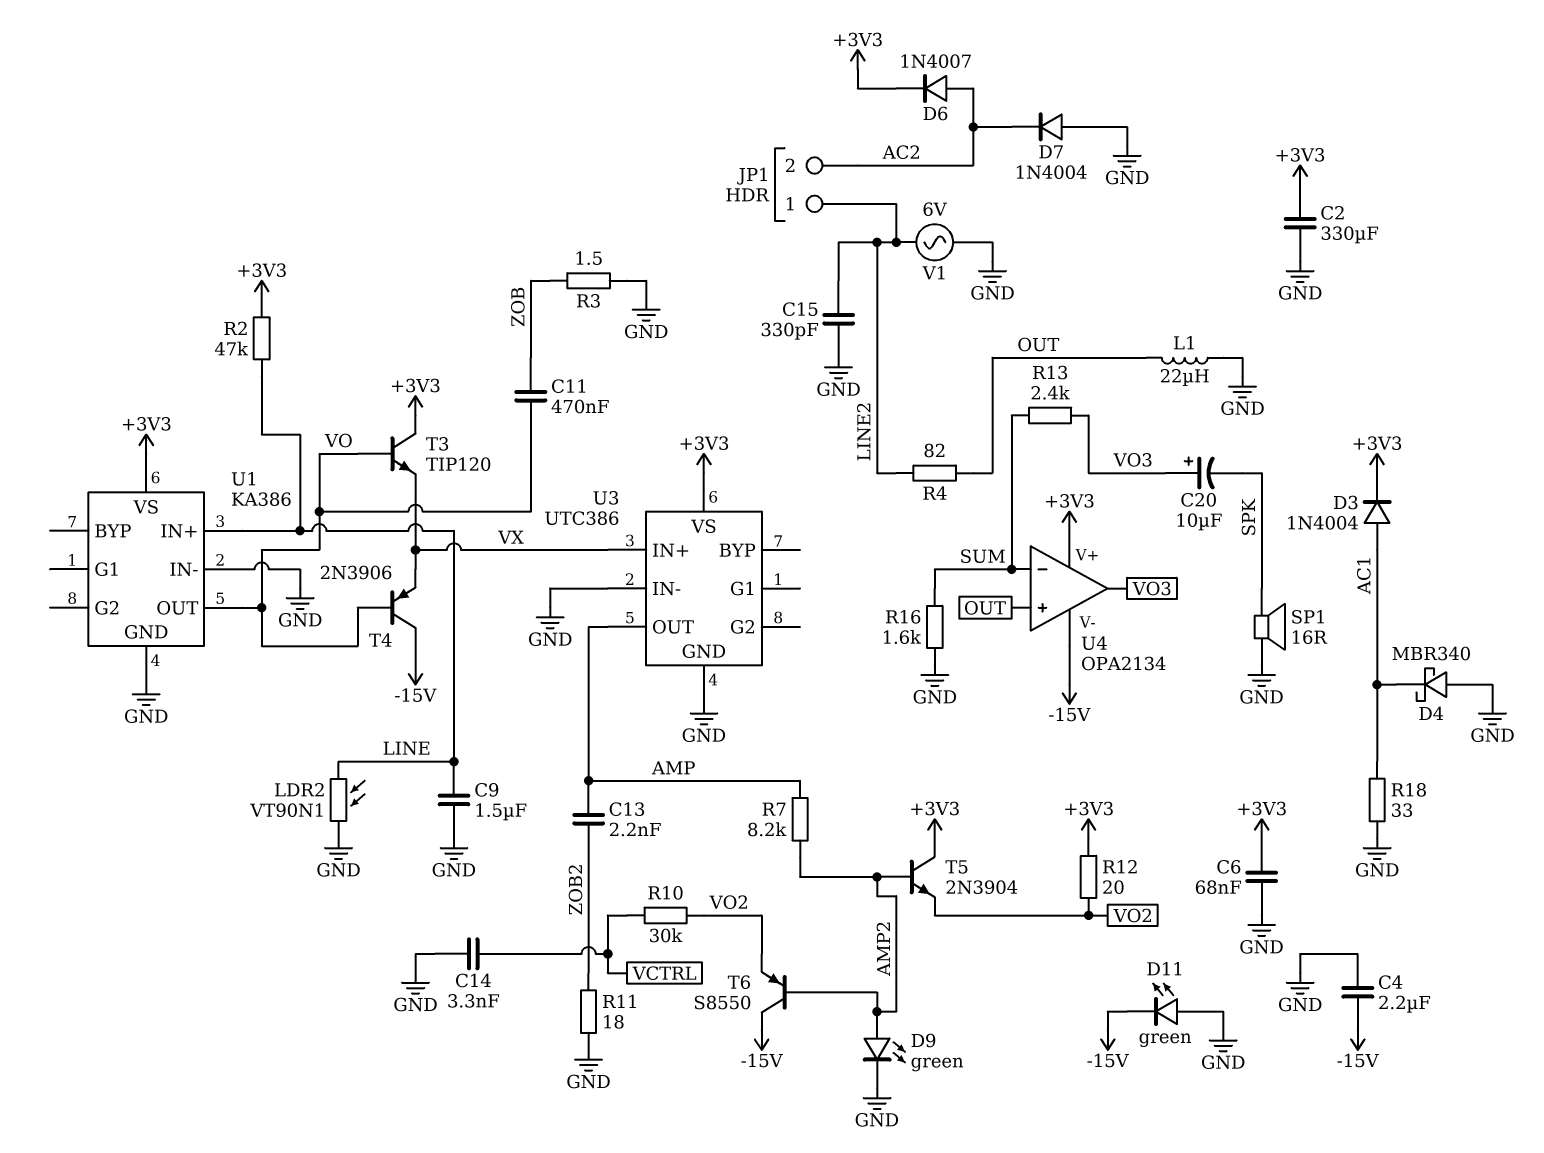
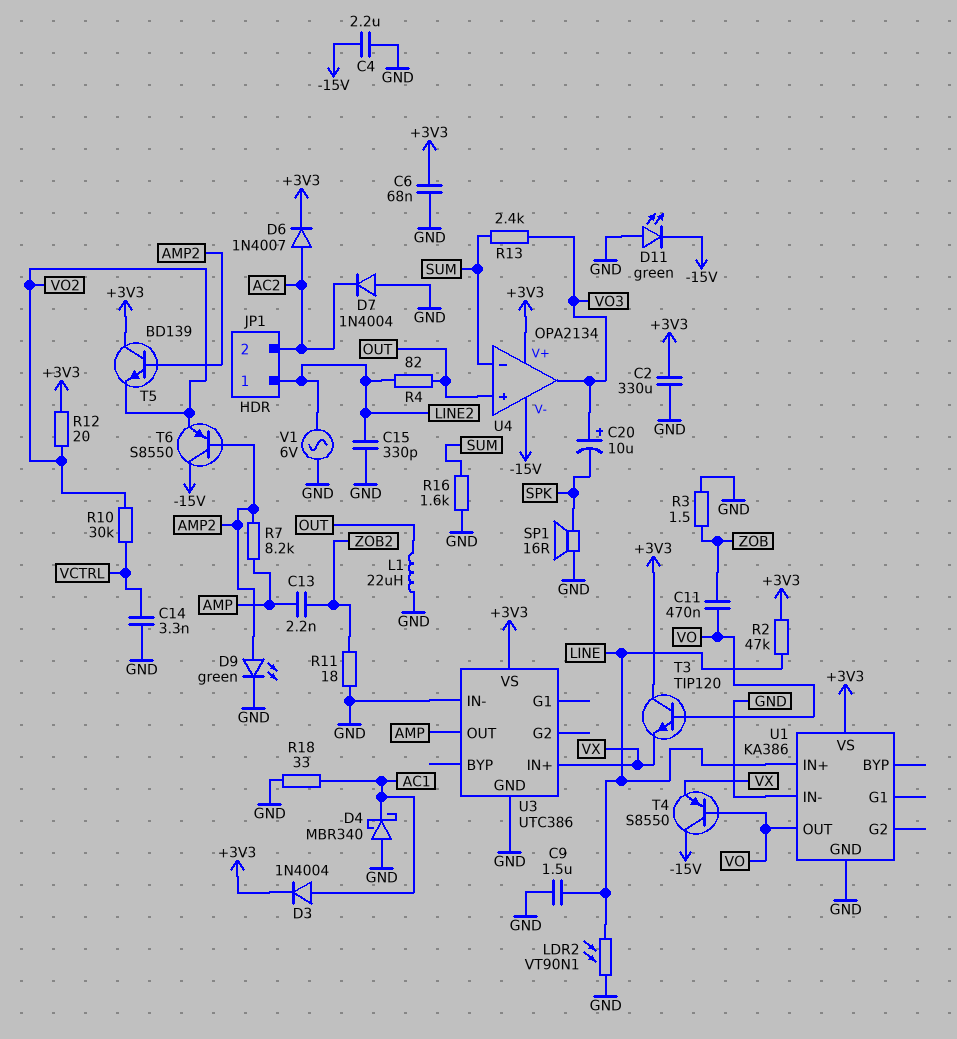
T4: PNP 2N3906 (B VO, C -15V, E VX) -> PNP S8550 (B VO, C -15V, E VX)
T5: NPN 2N3904 (B AMP2, C +3V3, E VO2) -> NPN BD139 (B AMP2, C +3V3, E VO2)

